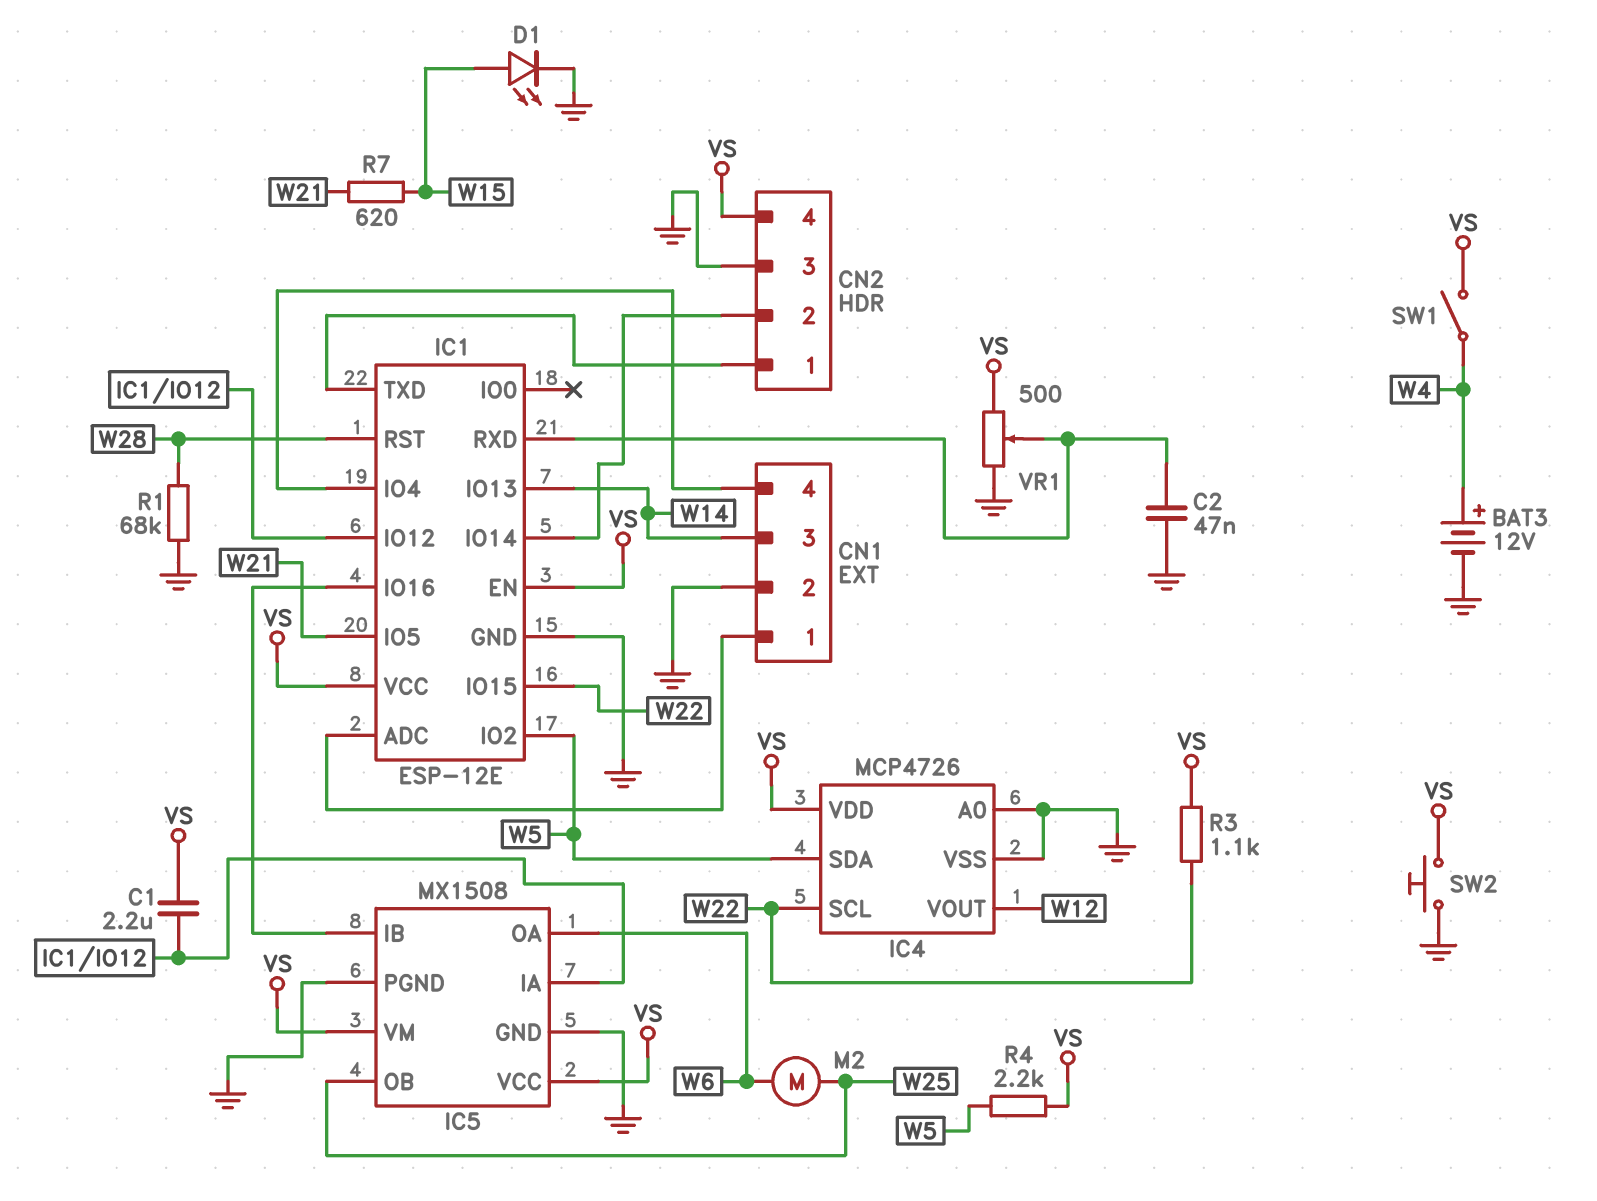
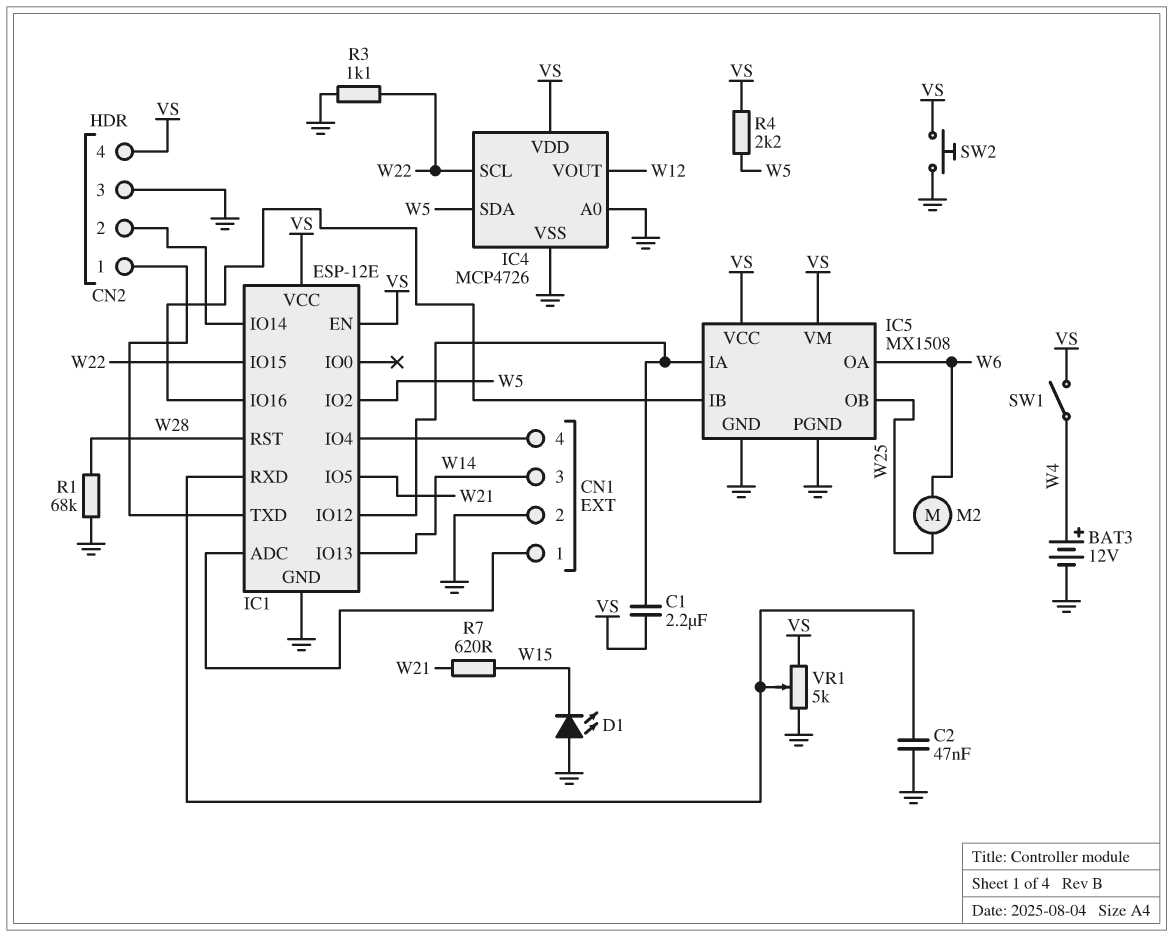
D1: LED (A W15, K GND) -> LED (A GND, K W15)
R3: 1.1k (VS, W22) -> 1.1k (GND, W22)
VR1: 500 (GND, VS, wiper IC1/RXD) -> 5k (GND, VS, wiper IC1/RXD)

